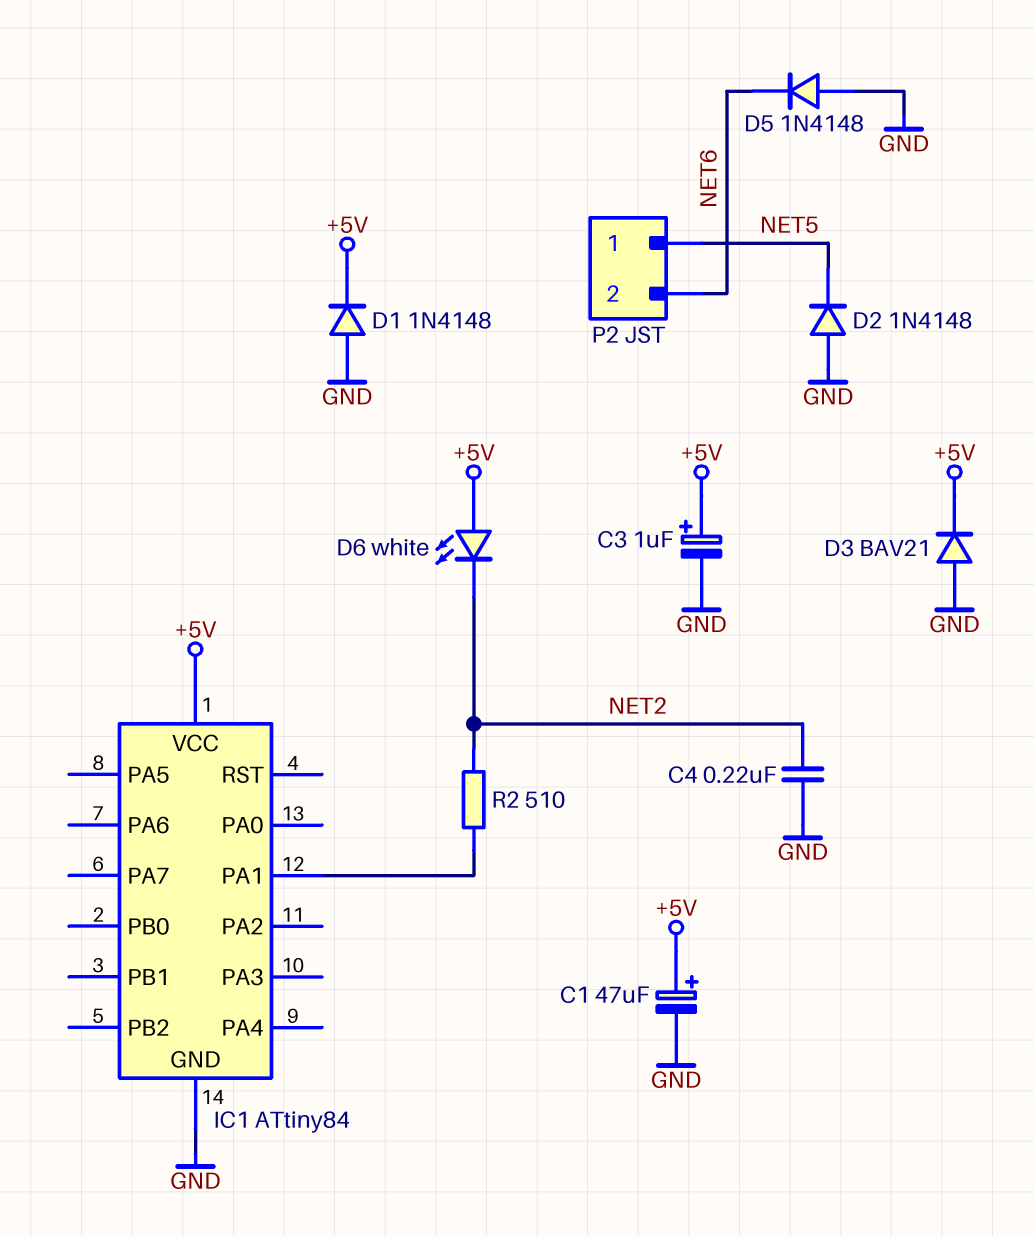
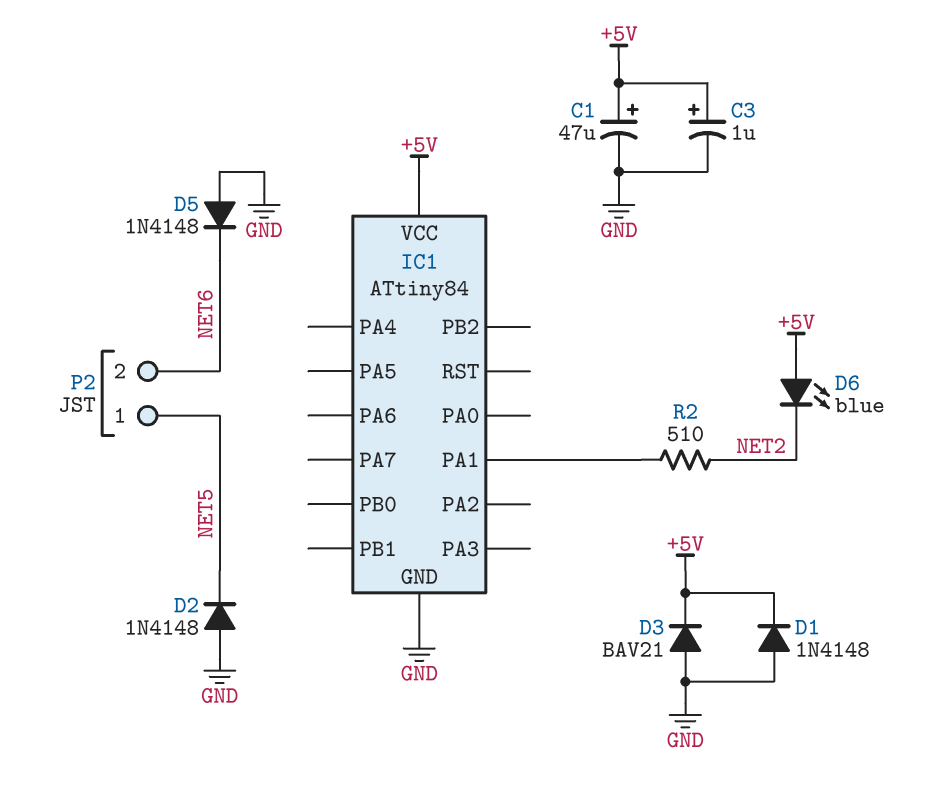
C4: 220nF (GND, NET2) -> none
D6: LED white (A +5V, K NET2) -> LED blue (A +5V, K NET2)

